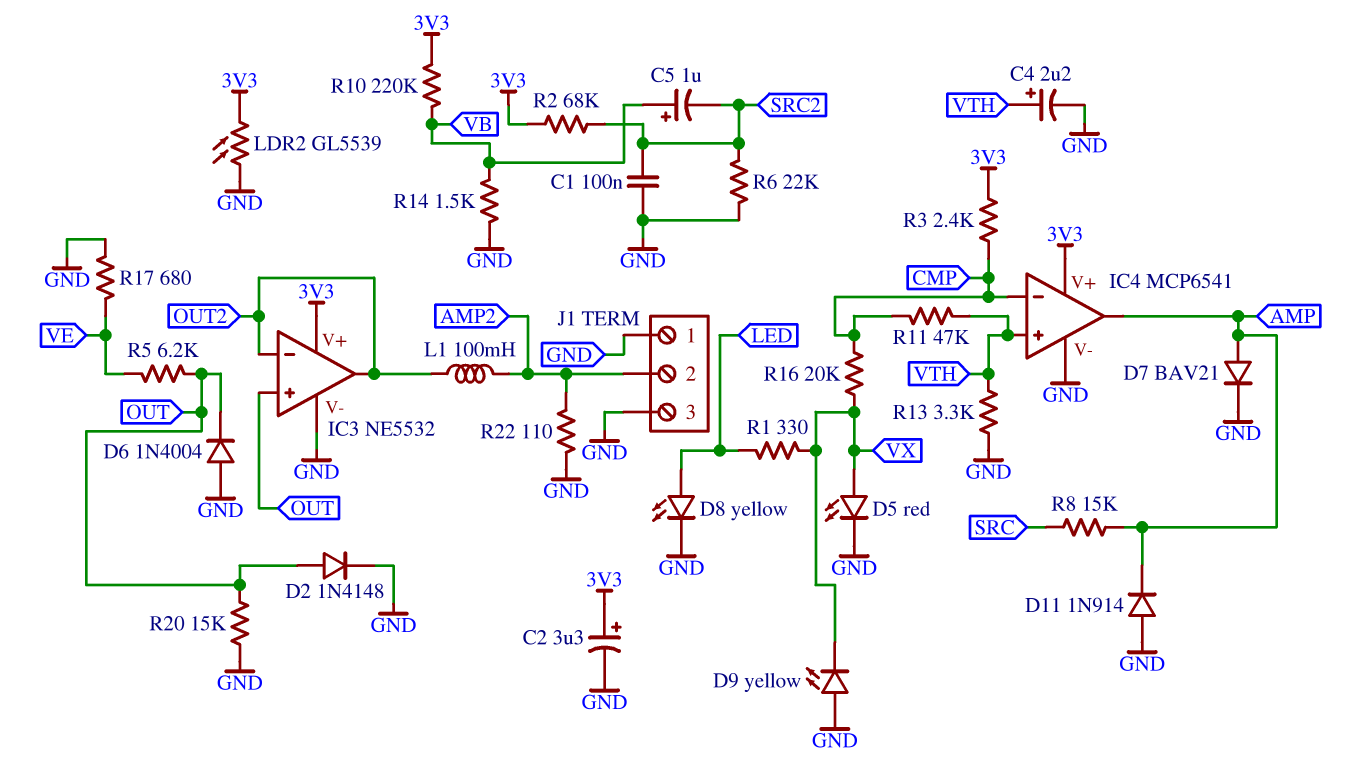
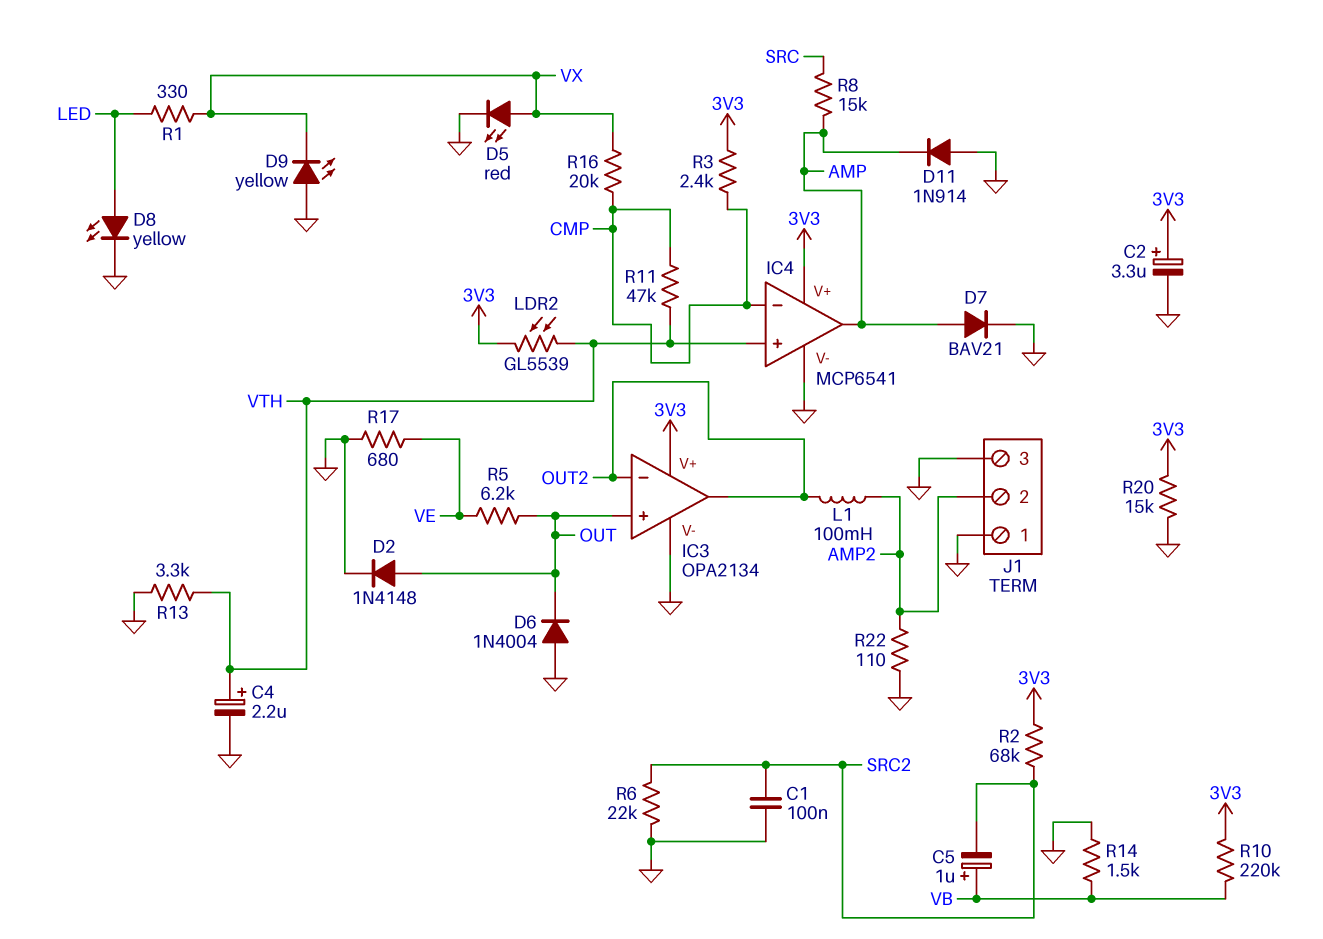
IC3: NE5532 -> OPA2134
LDR2: GL5539 (3V3, GND) -> GL5539 (3V3, VTH)
R20: 15k (GND, OUT) -> 15k (3V3, GND)

